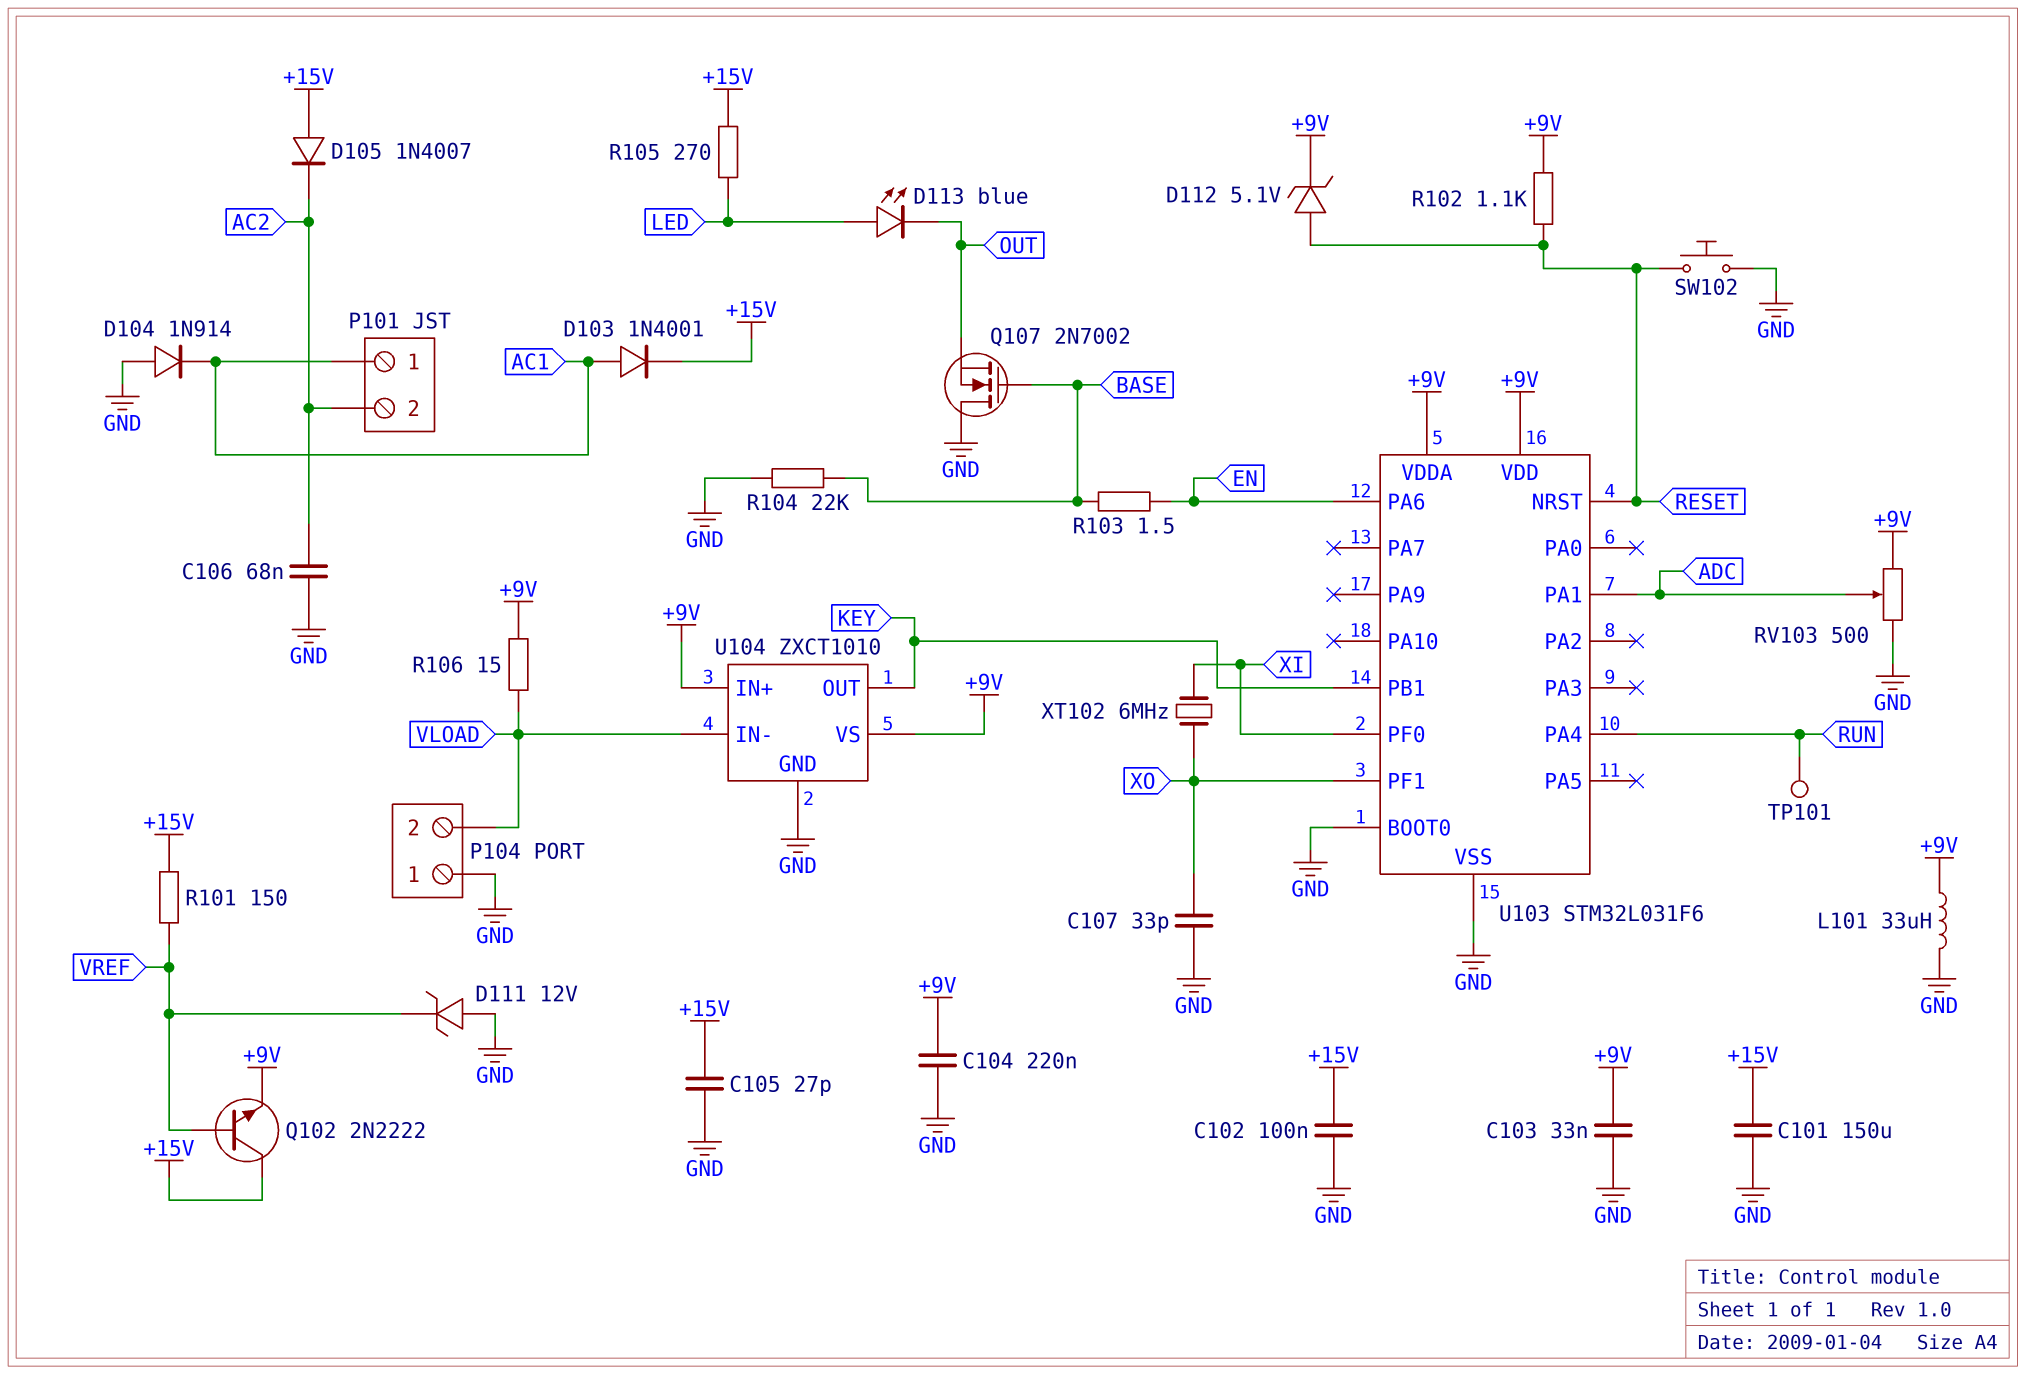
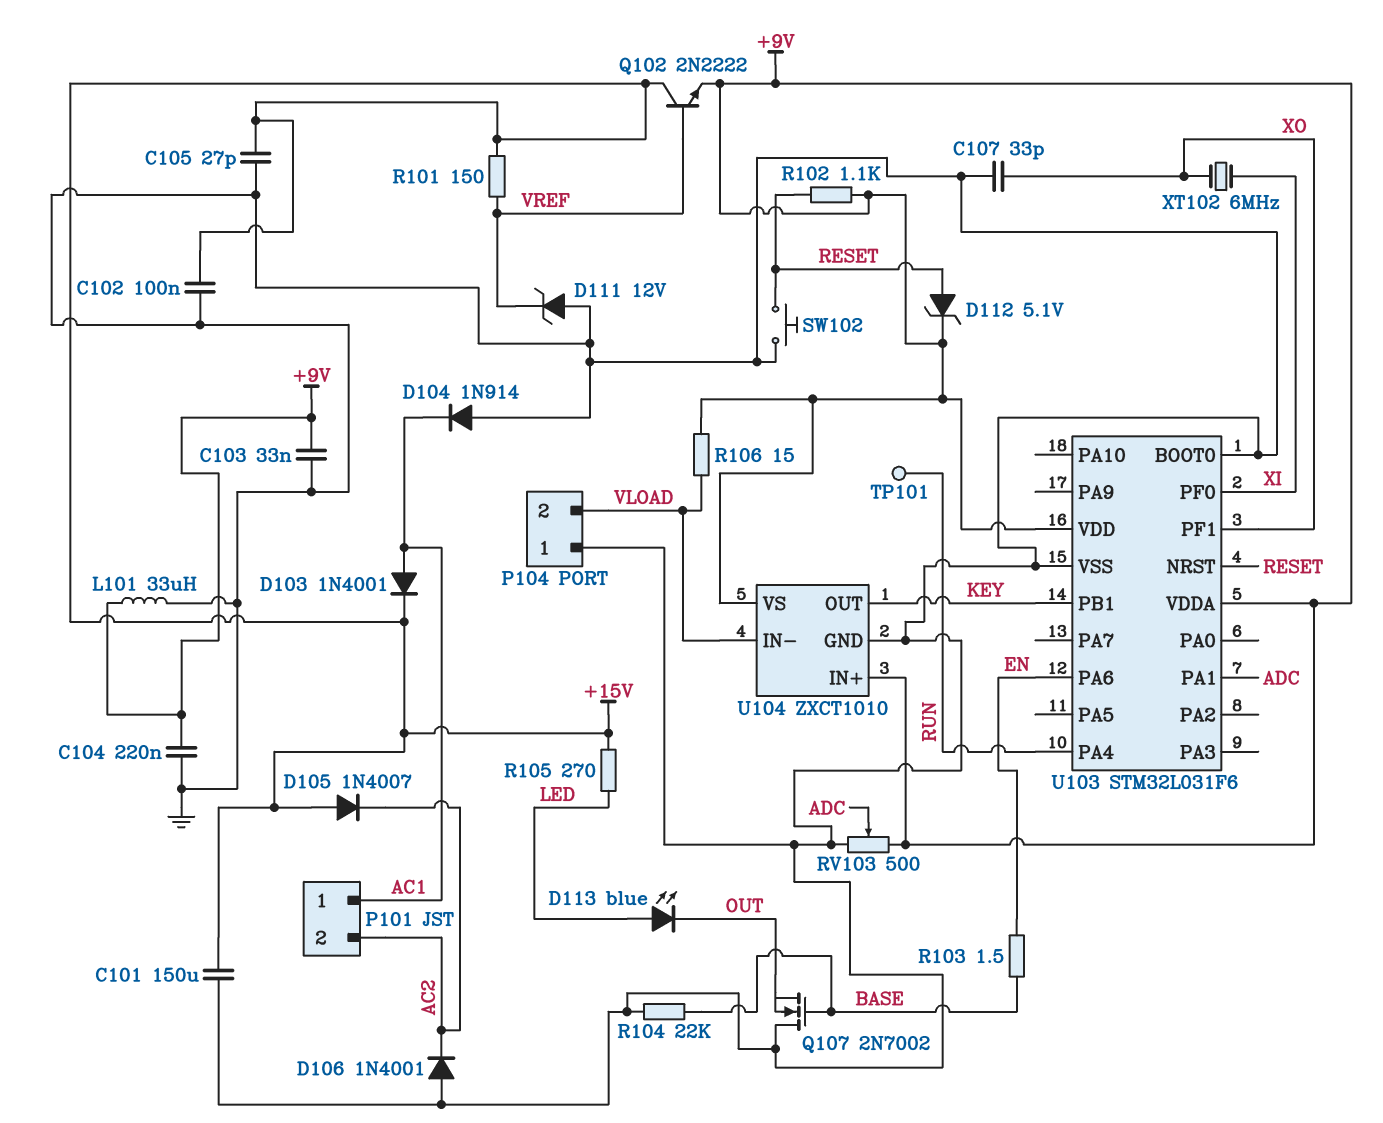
C106: 68nF (AC2, GND) -> none
D106: none -> diode 1N4001 (A GND, K AC2)

